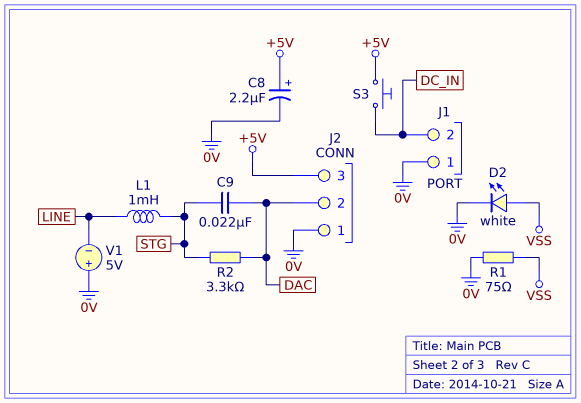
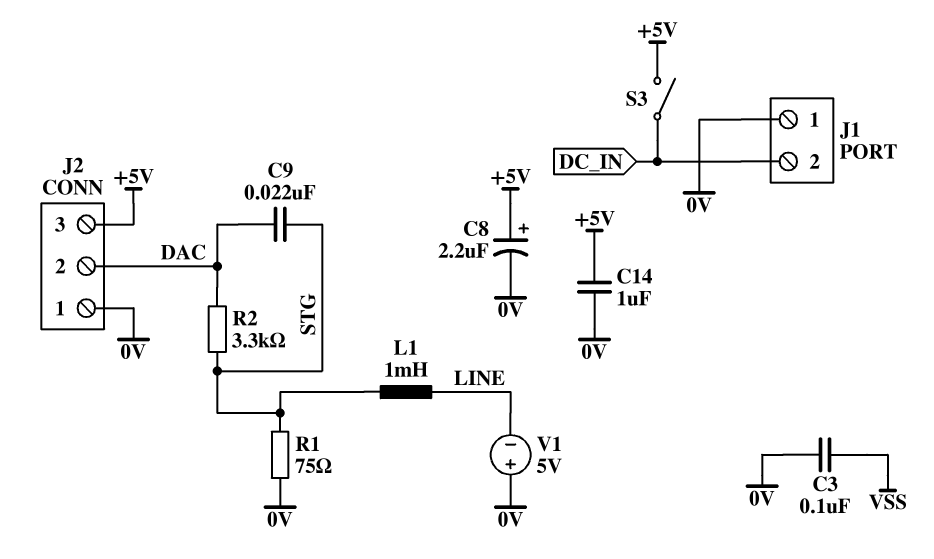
C3: none -> 100nF (0V, VSS)
C14: none -> 1uF (+5V, 0V)
D2: LED white (A VSS, K 0V) -> none
R1: 75 (0V, VSS) -> 75 (0V, STG)
S3: button (+5V, DC_IN) -> switch (+5V, DC_IN)

